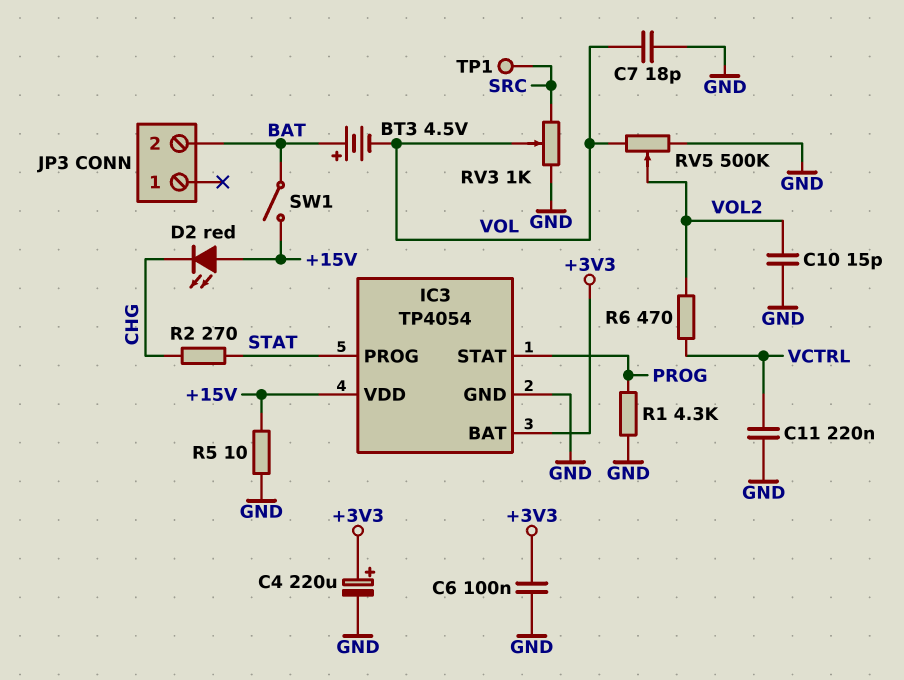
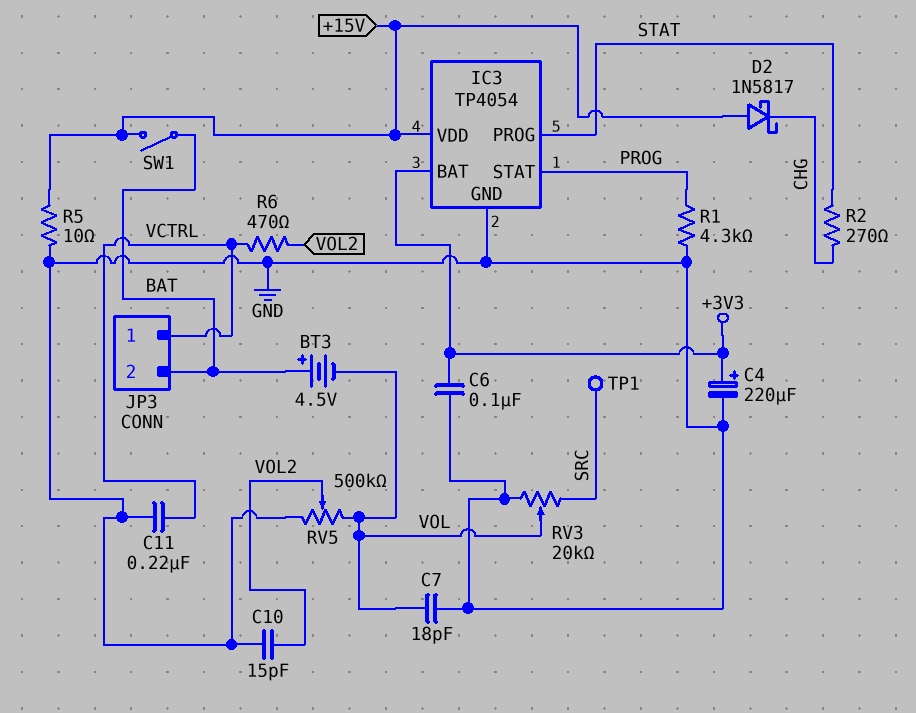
D2: LED red (A +15V, K CHG) -> schottky 1N5817 (A +15V, K CHG)
JP3 pin 1: none -> VCTRL
RV3: 1k (GND, SRC, wiper VOL) -> 20k (GND, SRC, wiper VOL)

